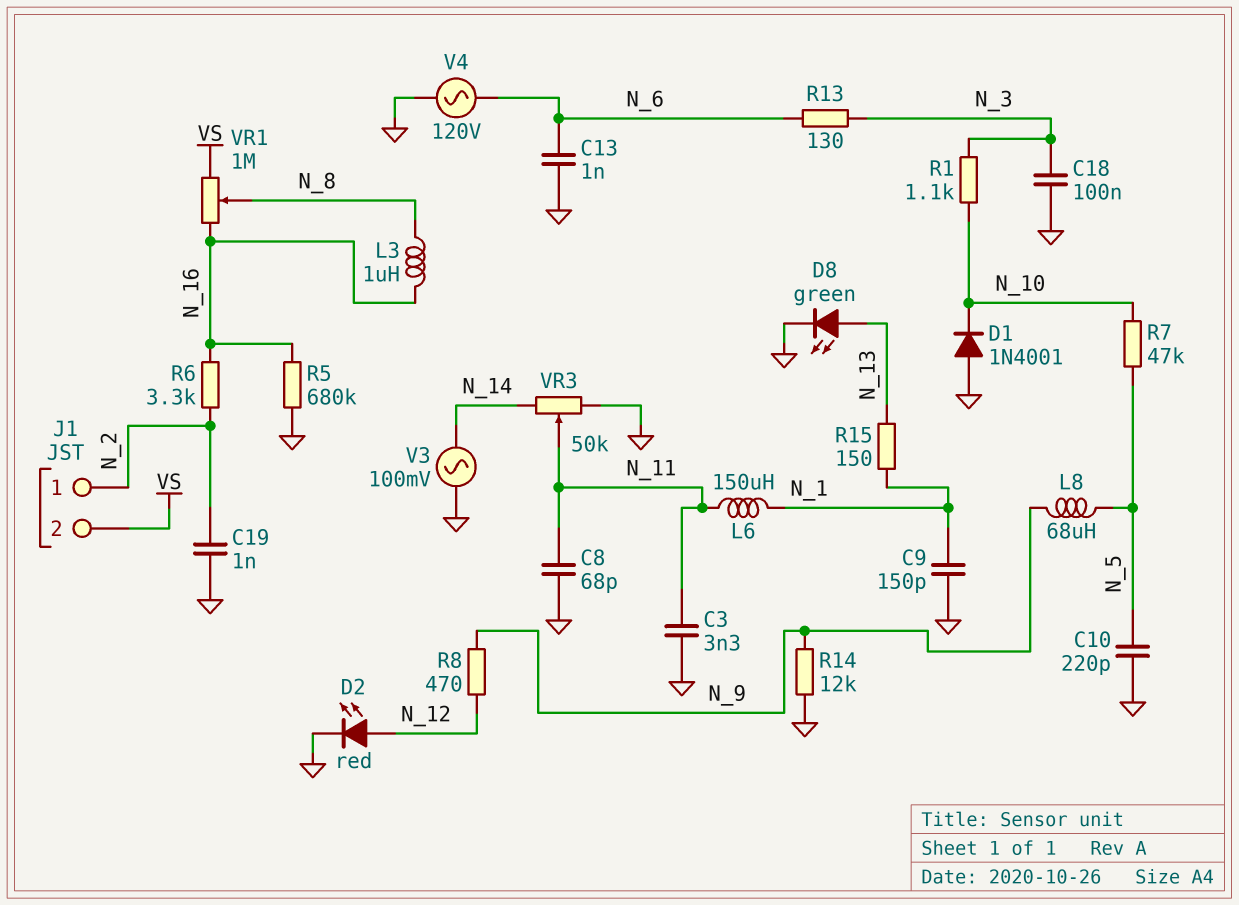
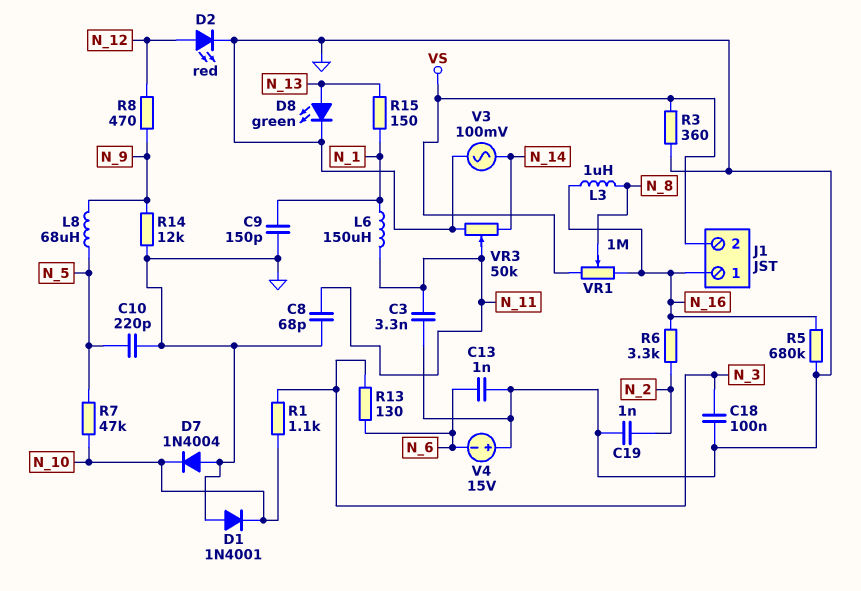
D7: none -> diode 1N4004 (A GND, K N_10)
J1 pin 1: N_2 -> N_16
R3: none -> 360 (GND, VS)
V4: AC 120V (GND, N_6) -> 15V (plus GND, minus N_6)

